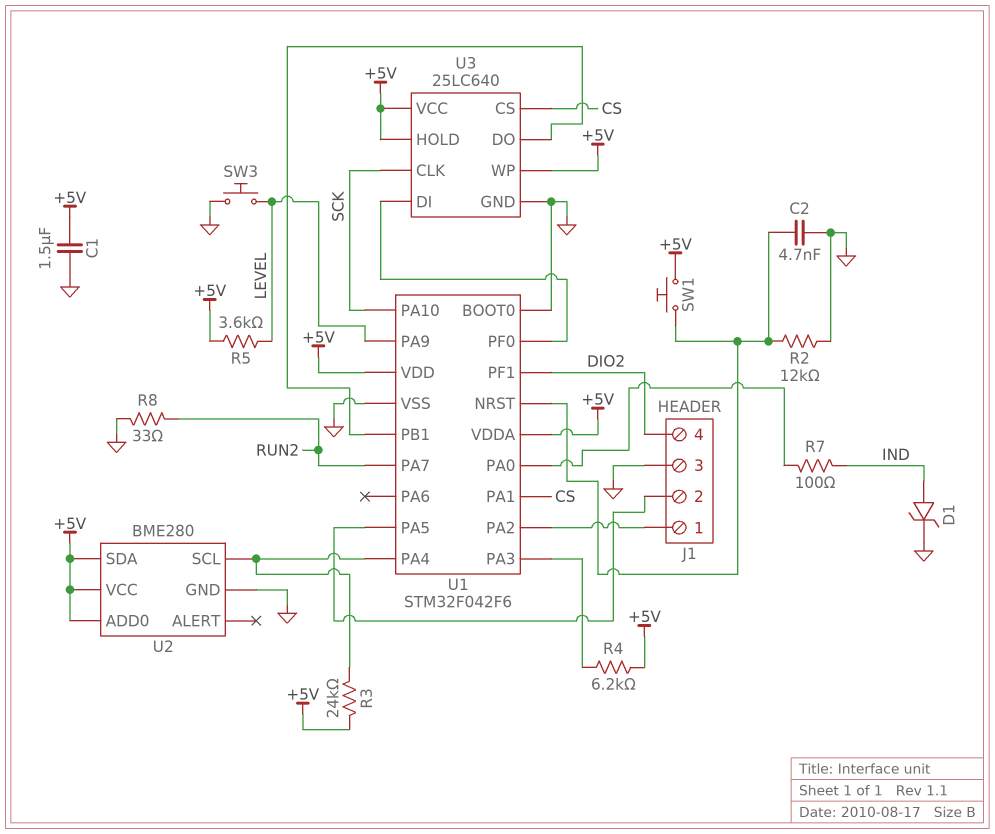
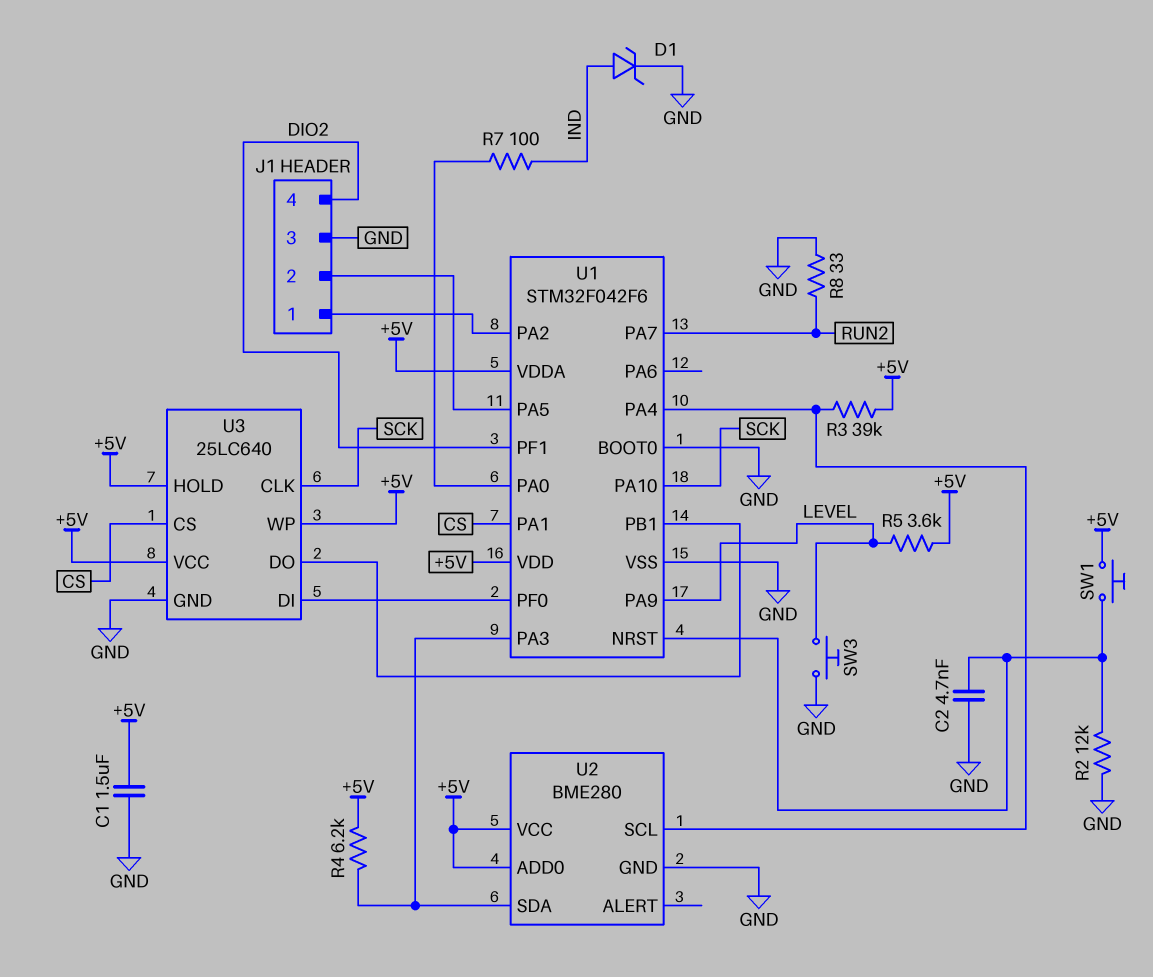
R3: 24k (+5V, U1/PA4) -> 39k (+5V, U1/PA4)
U2 pin SDA: +5V -> U1/PA3

